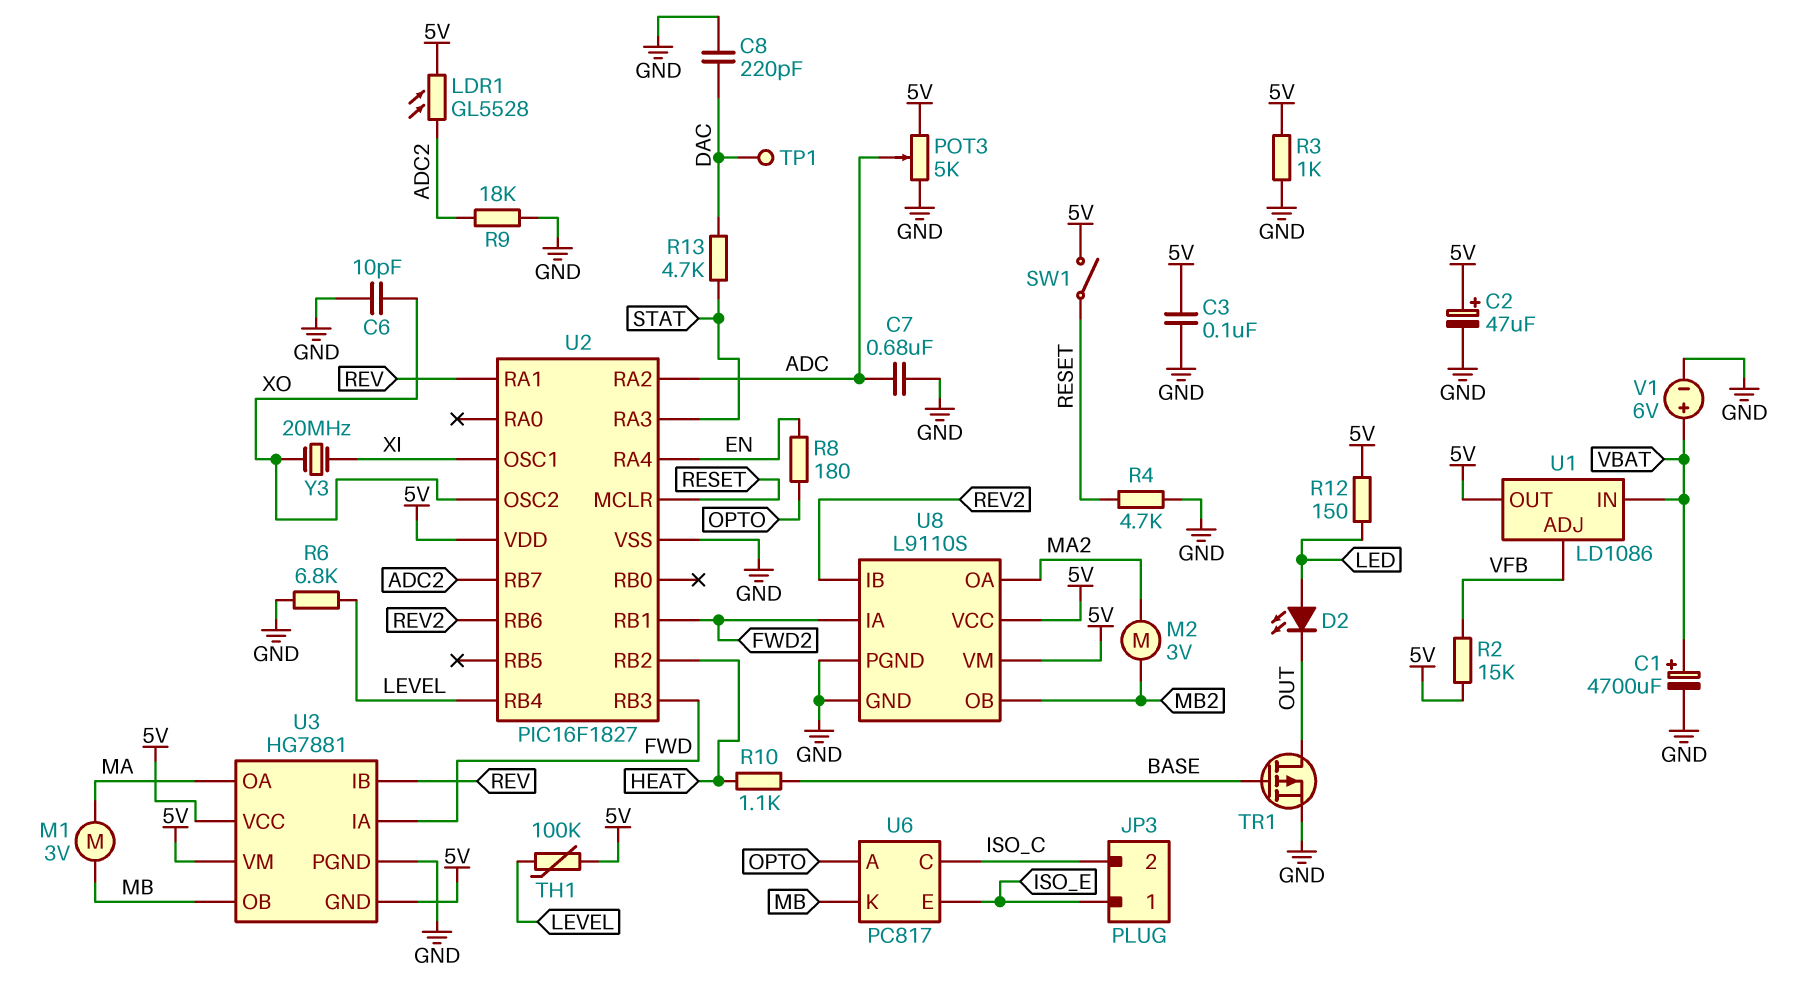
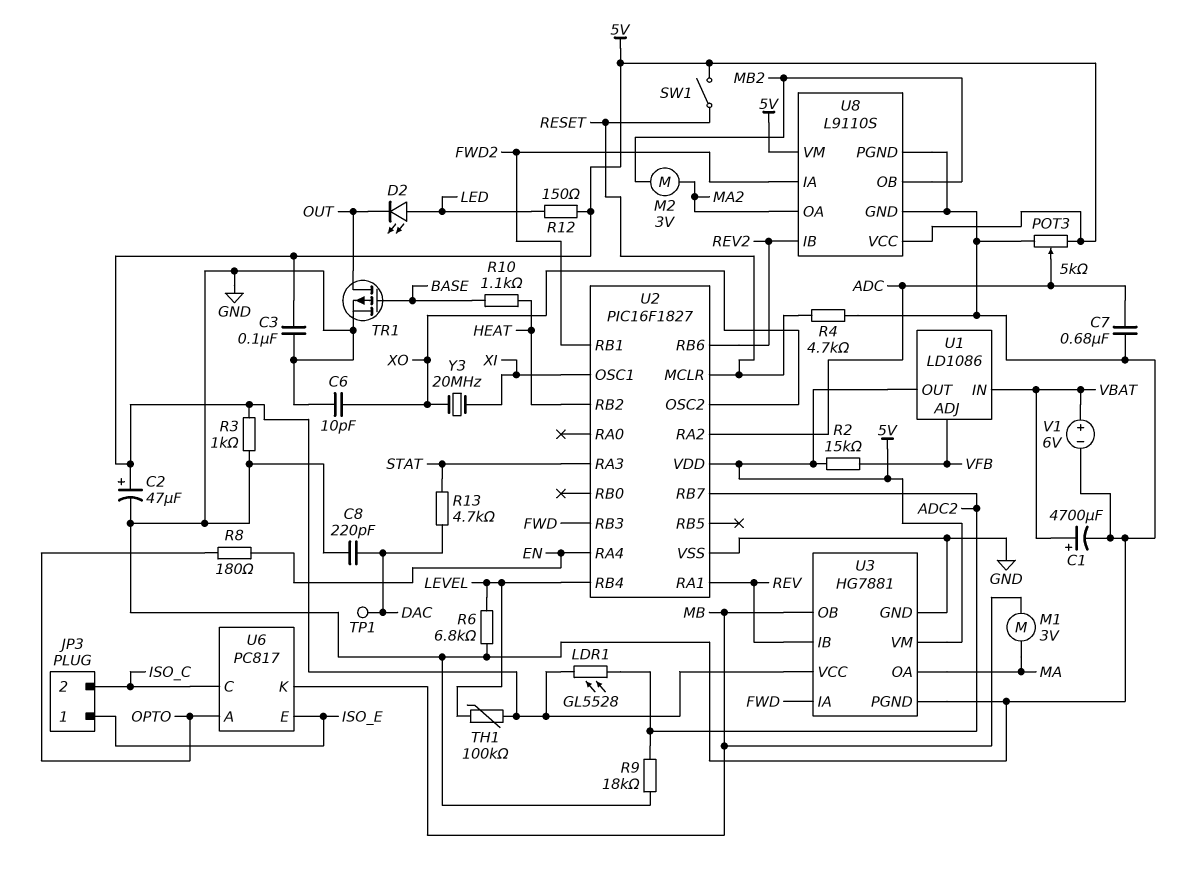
U3 pin GND: 5V -> GND

